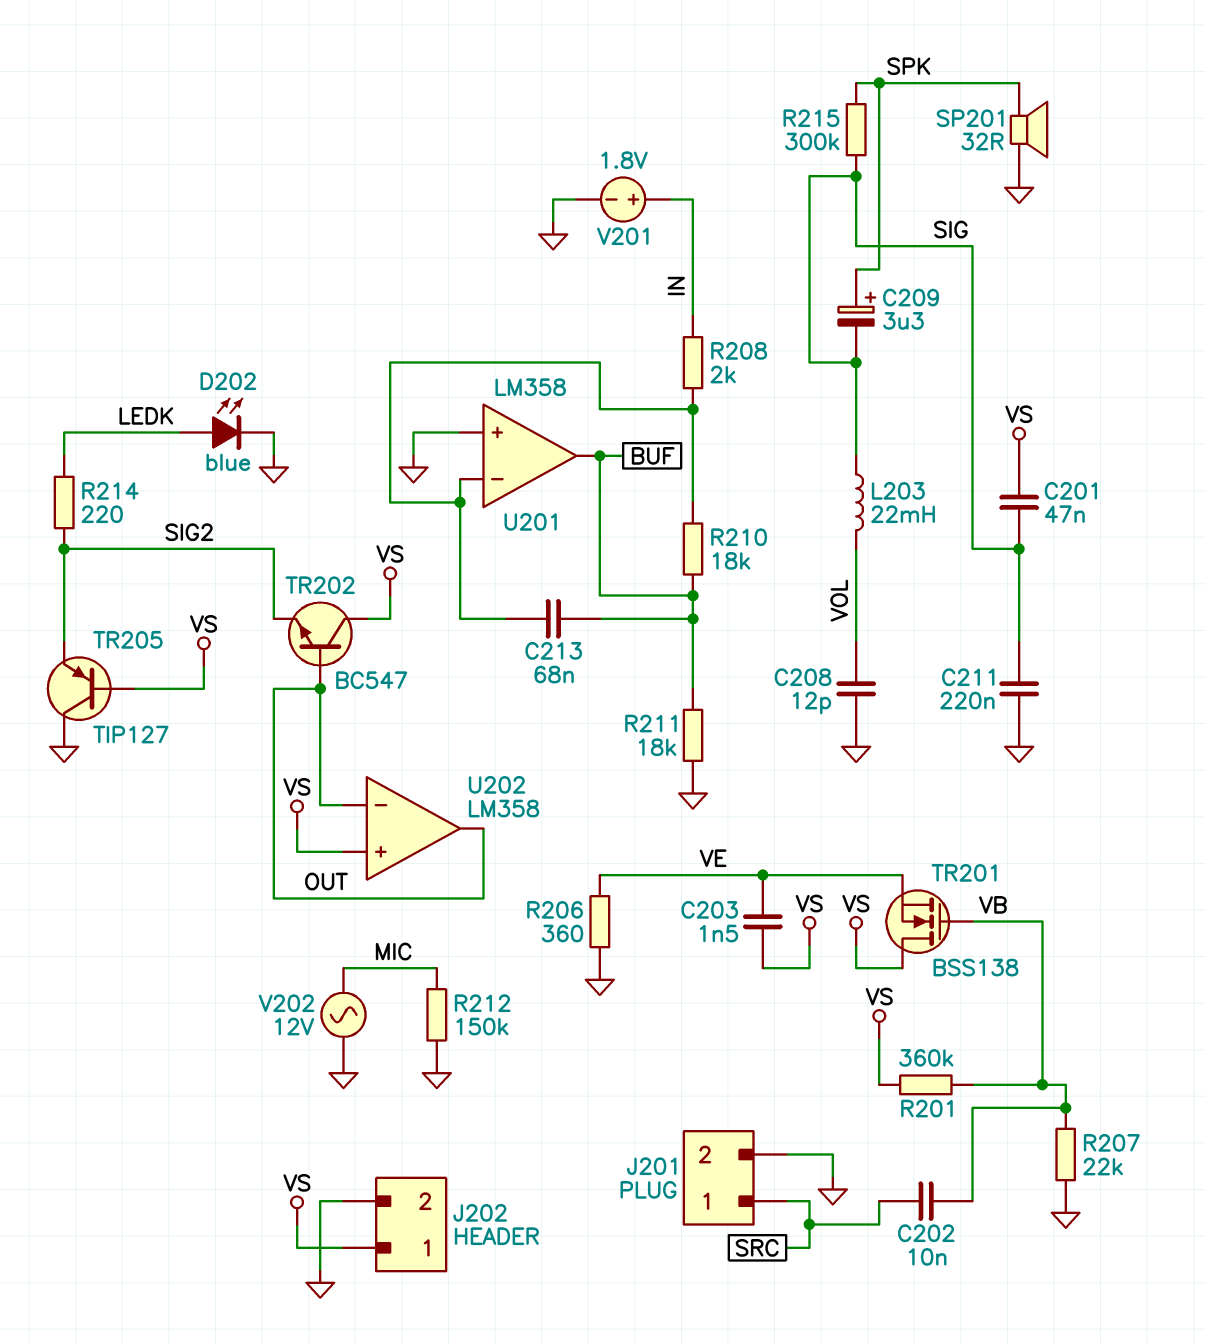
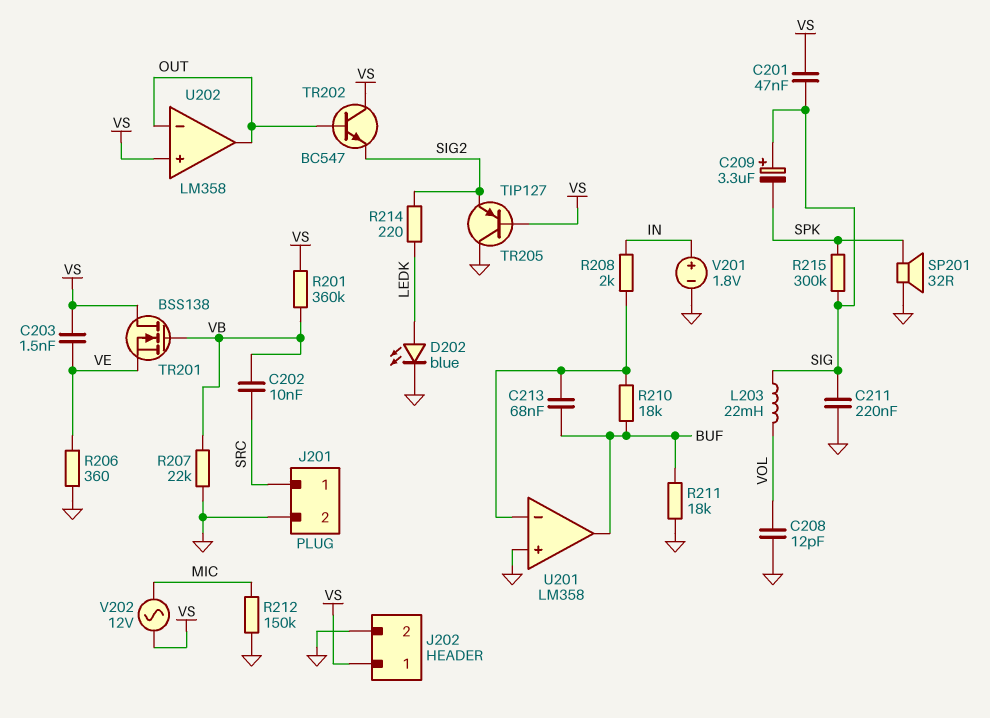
C209: 3.3uF (plus SPK, minus SIG) -> 3.3uF (plus SIG, minus SPK)
V202: AC 12V (GND, MIC) -> AC 12V (MIC, VS)

